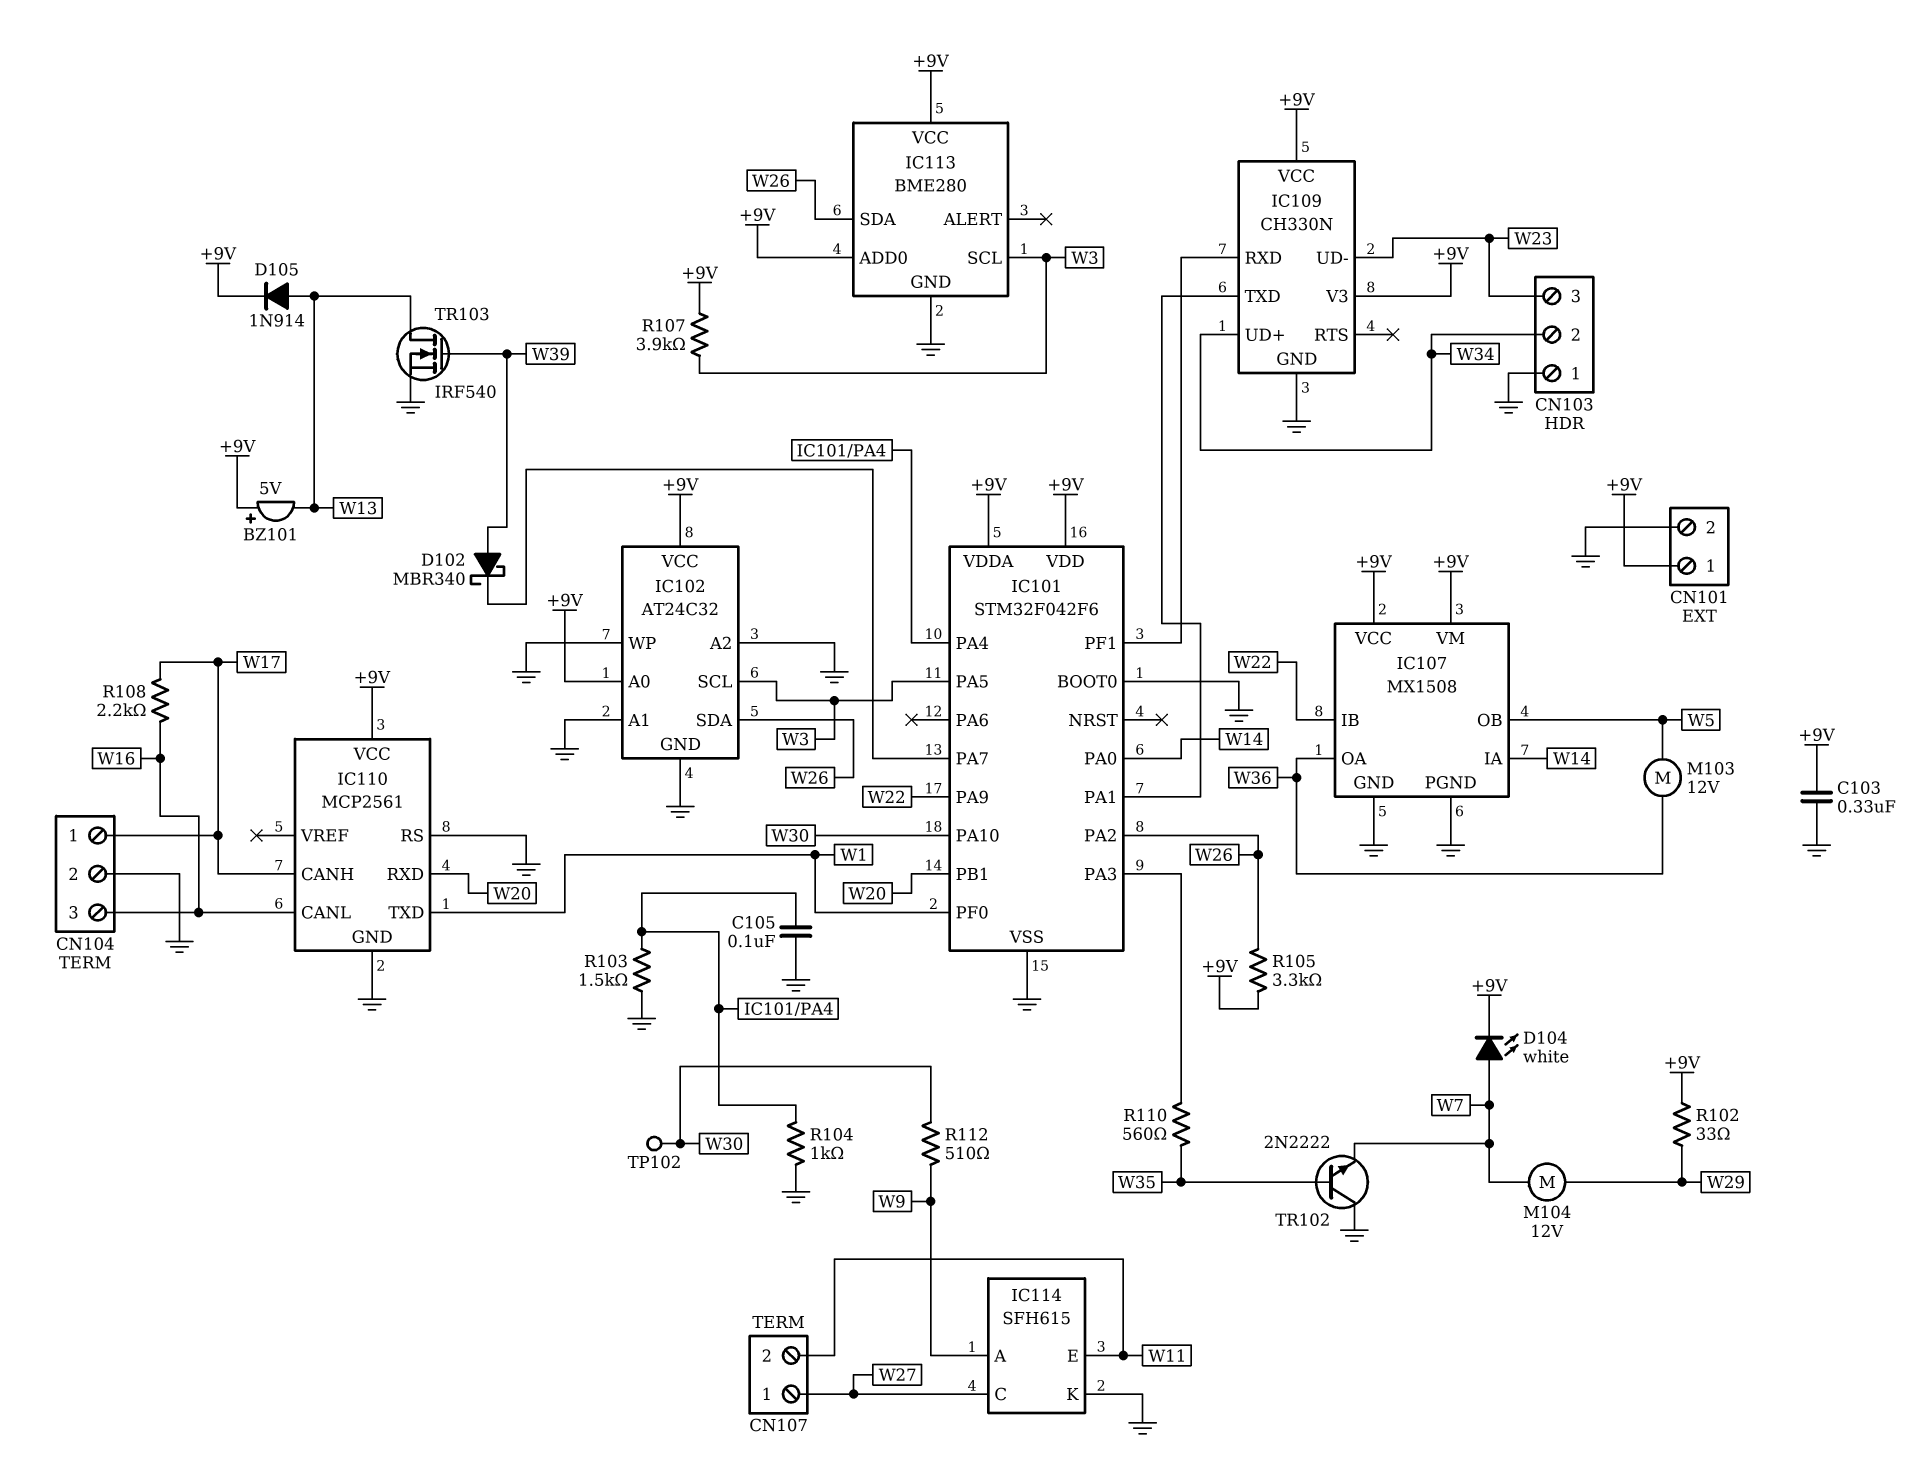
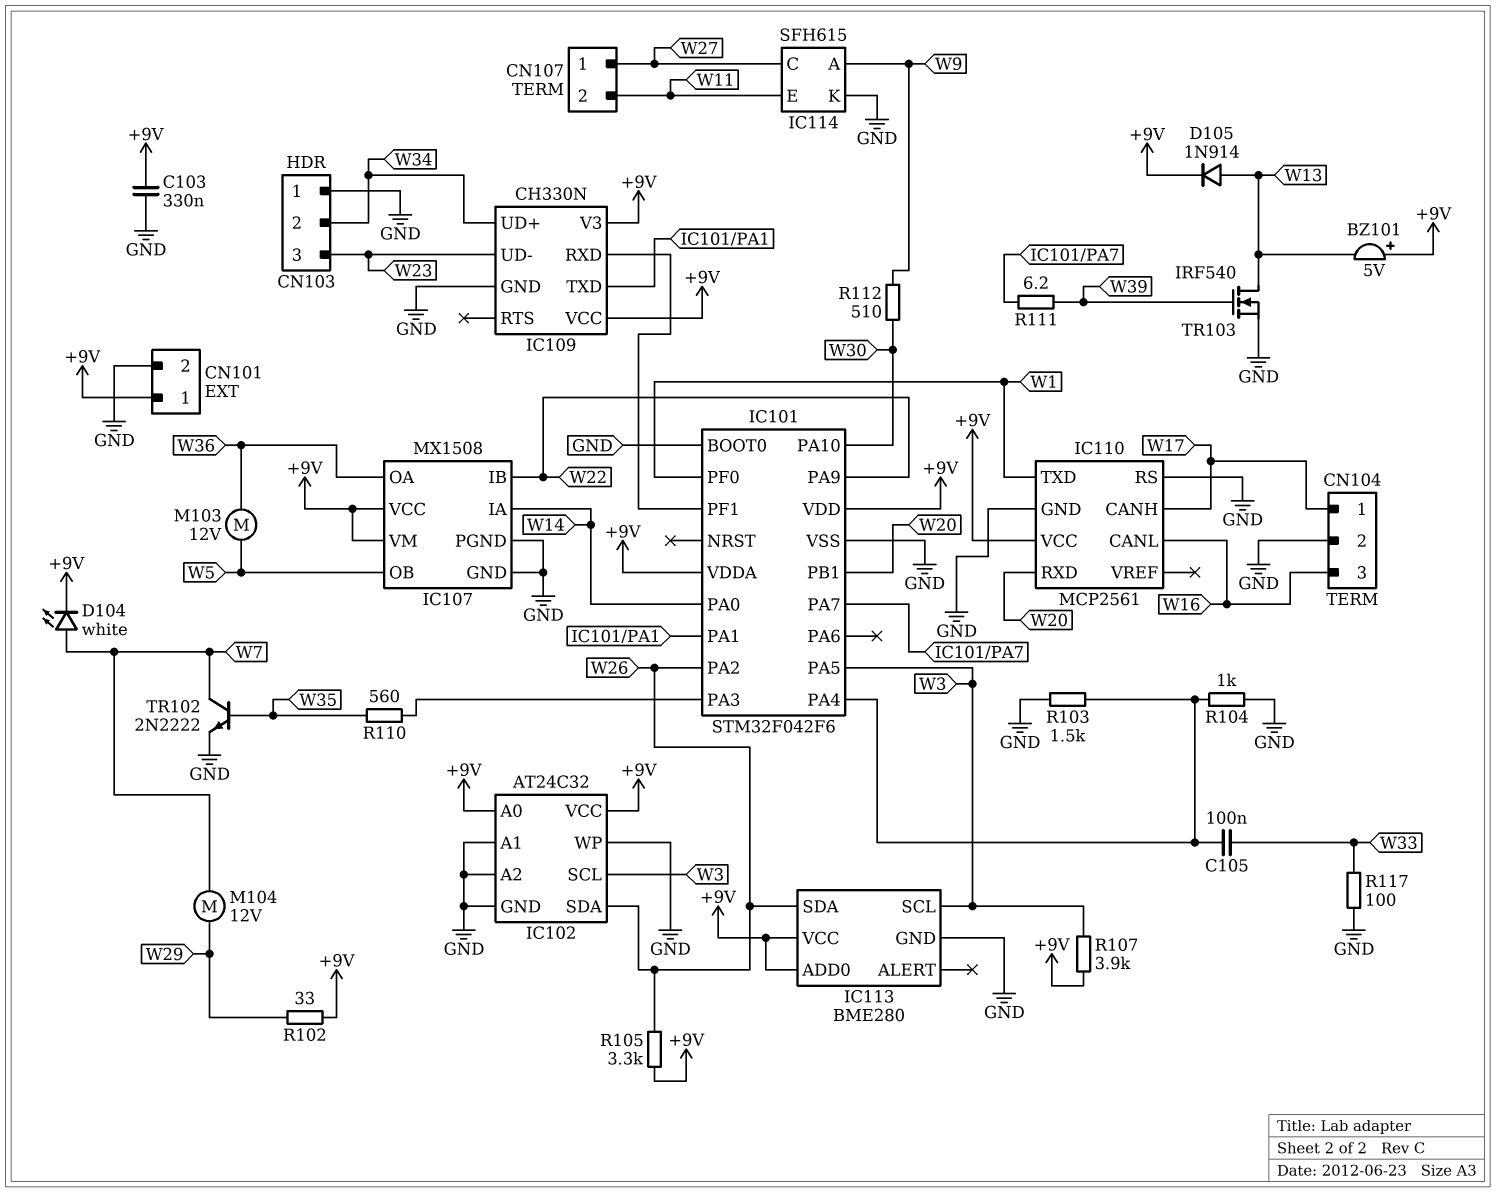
C105: 100nF (GND, IC101/PA4) -> 100nF (IC101/PA4, W33)
D102: schottky MBR340 (A W39, K IC101/PA7) -> none
R108: 2.2k (W16, W17) -> none
R111: none -> 6.2 (IC101/PA7, W39)
R117: none -> 100 (GND, W33)
TP102: test point (W30) -> none
TR102: NPN 2N2222 (B W35, C GND, E W7) -> NPN 2N2222 (B W35, C W7, E GND)

